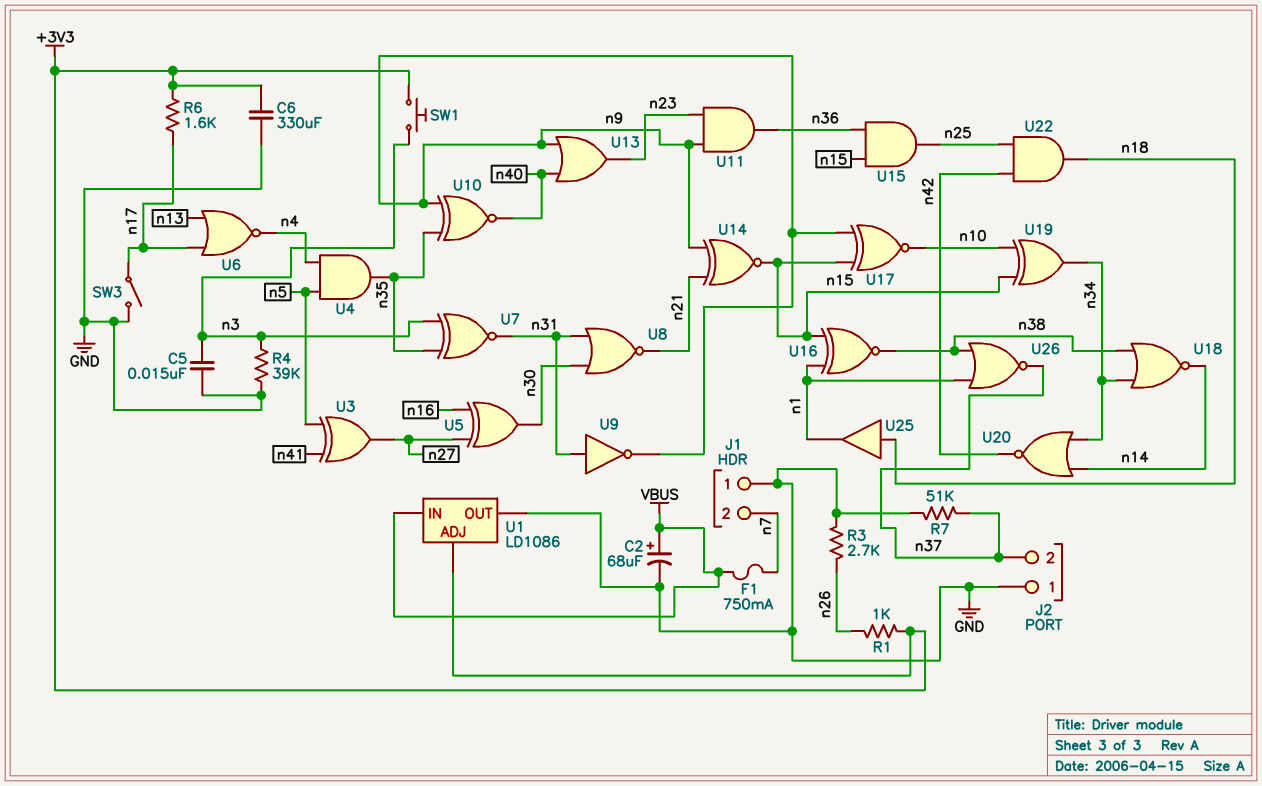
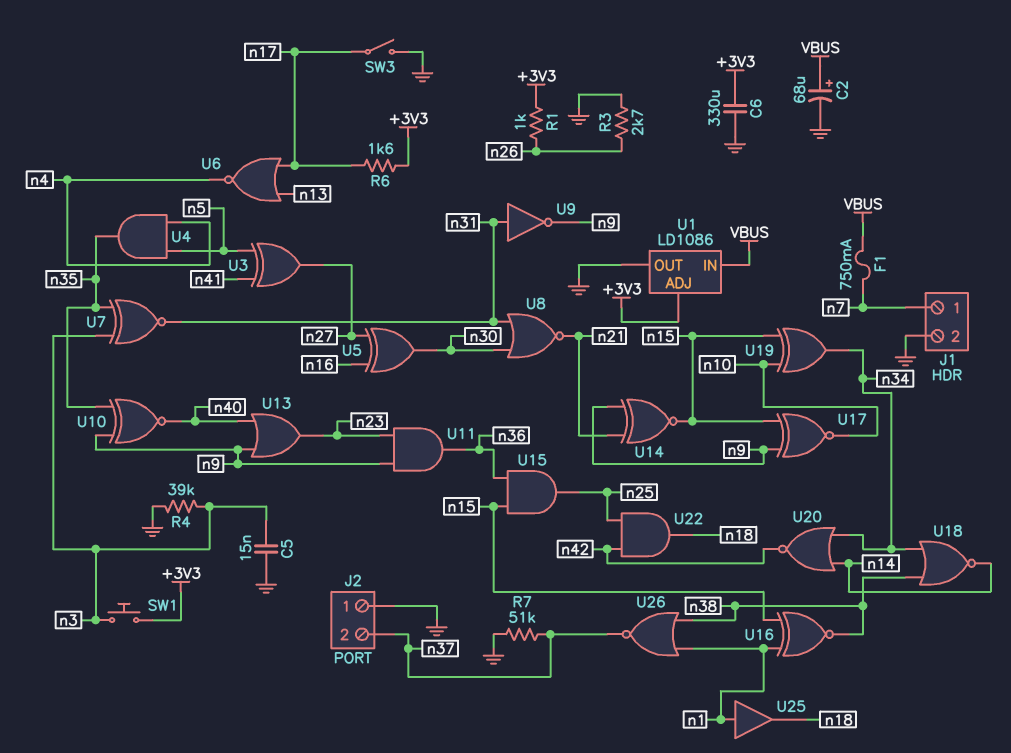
J1 pin 1: GND -> n7
J1 pin 2: n7 -> GND
U25: buffer (in n18, out n1) -> buffer (in n1, out n18)

